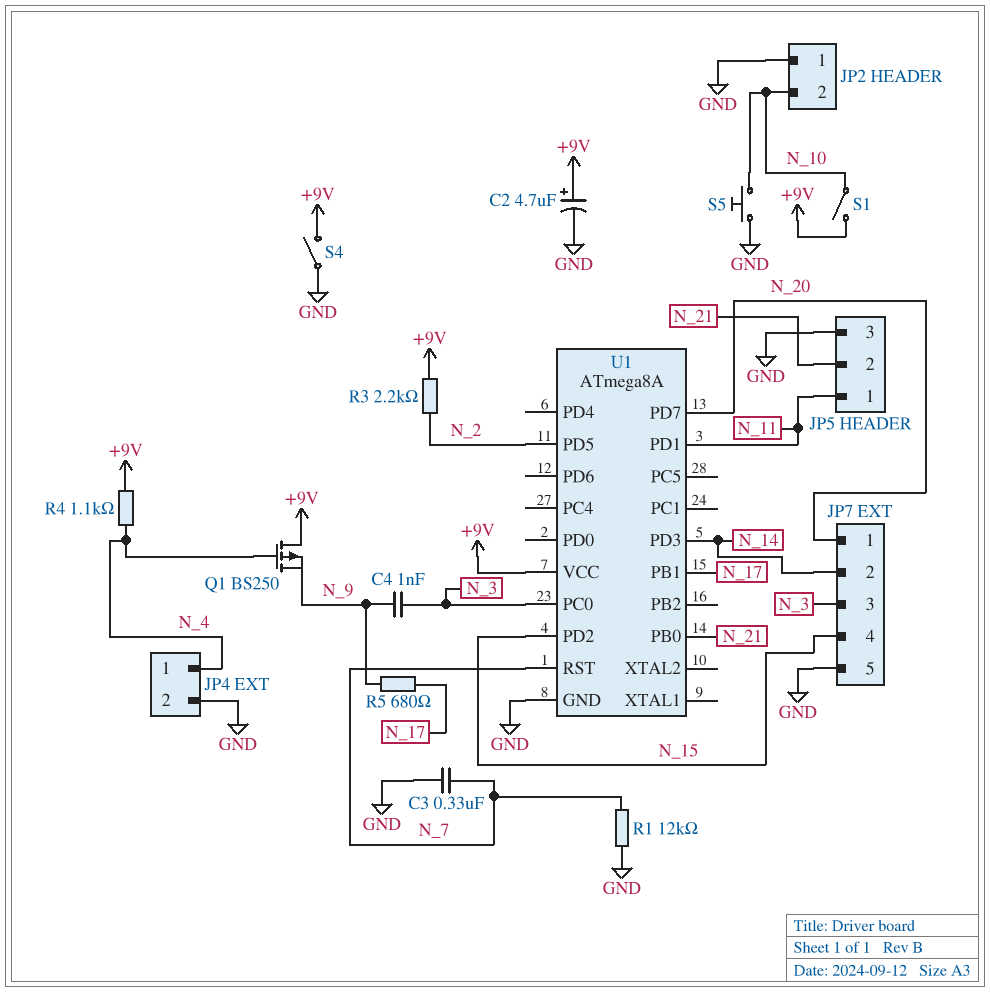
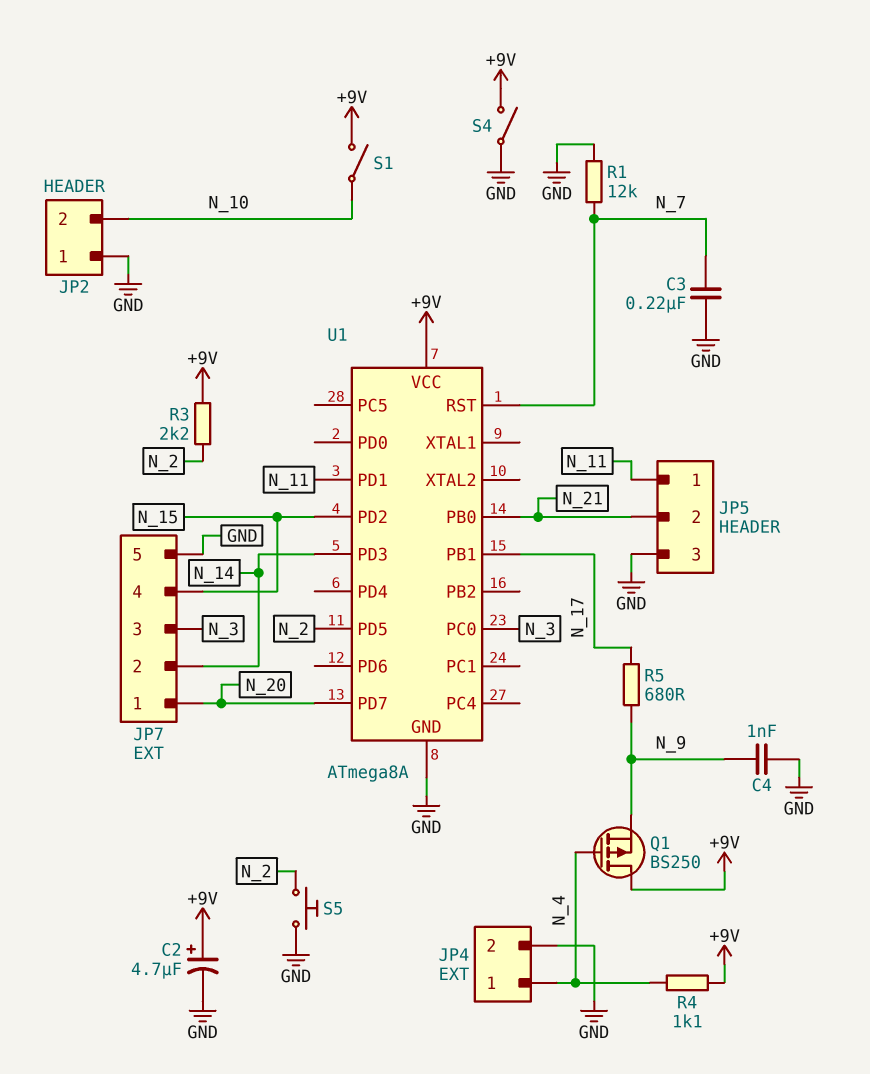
C3: 330nF (GND, N_7) -> 220nF (GND, N_7)
C4: 1nF (N_3, N_9) -> 1nF (GND, N_9)
S5: button (GND, N_10) -> button (GND, N_2)

